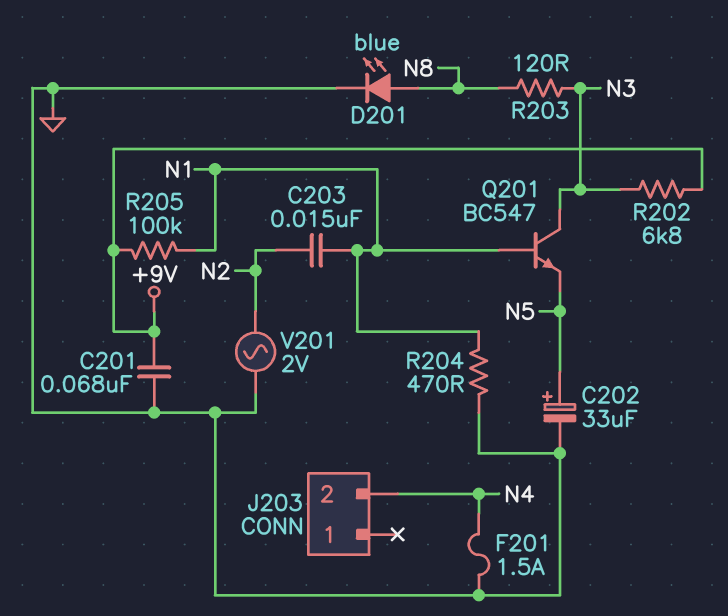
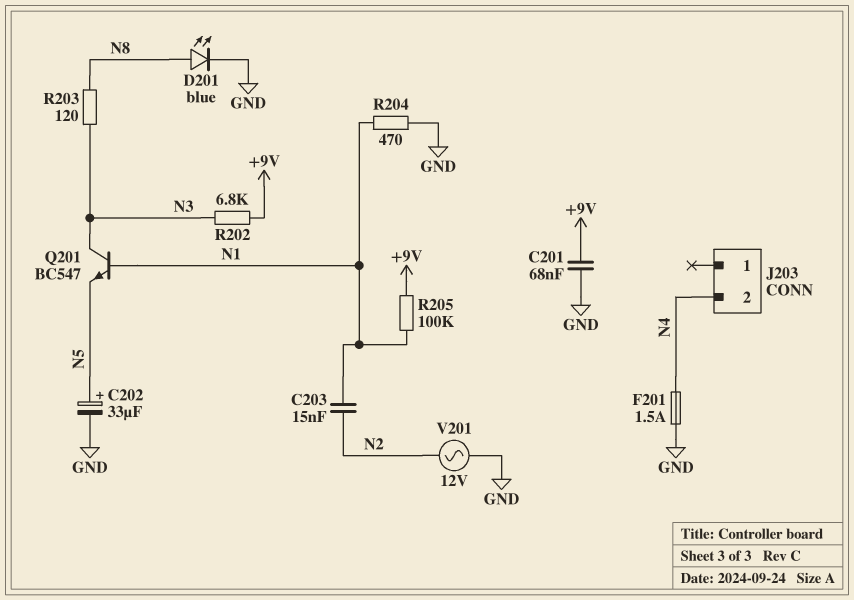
V201: AC 2V (GND, N2) -> AC 12V (GND, N2)

